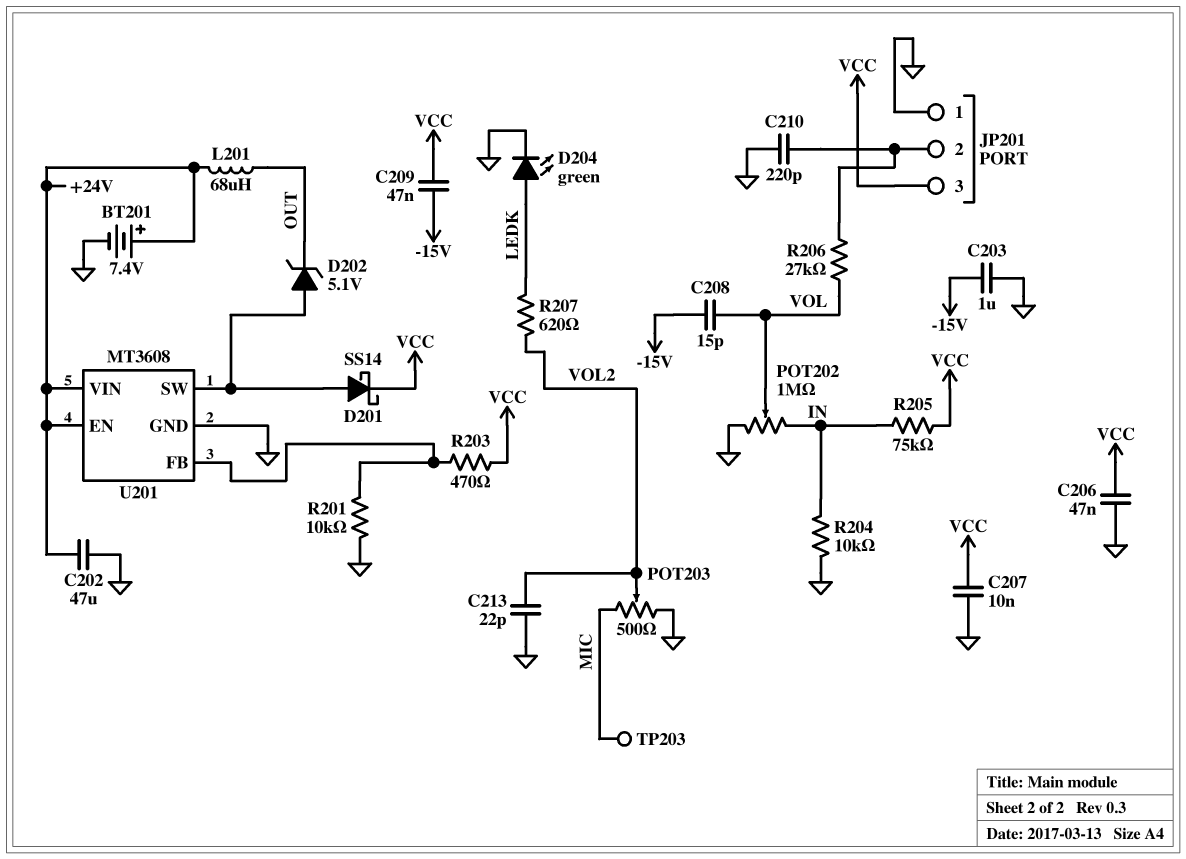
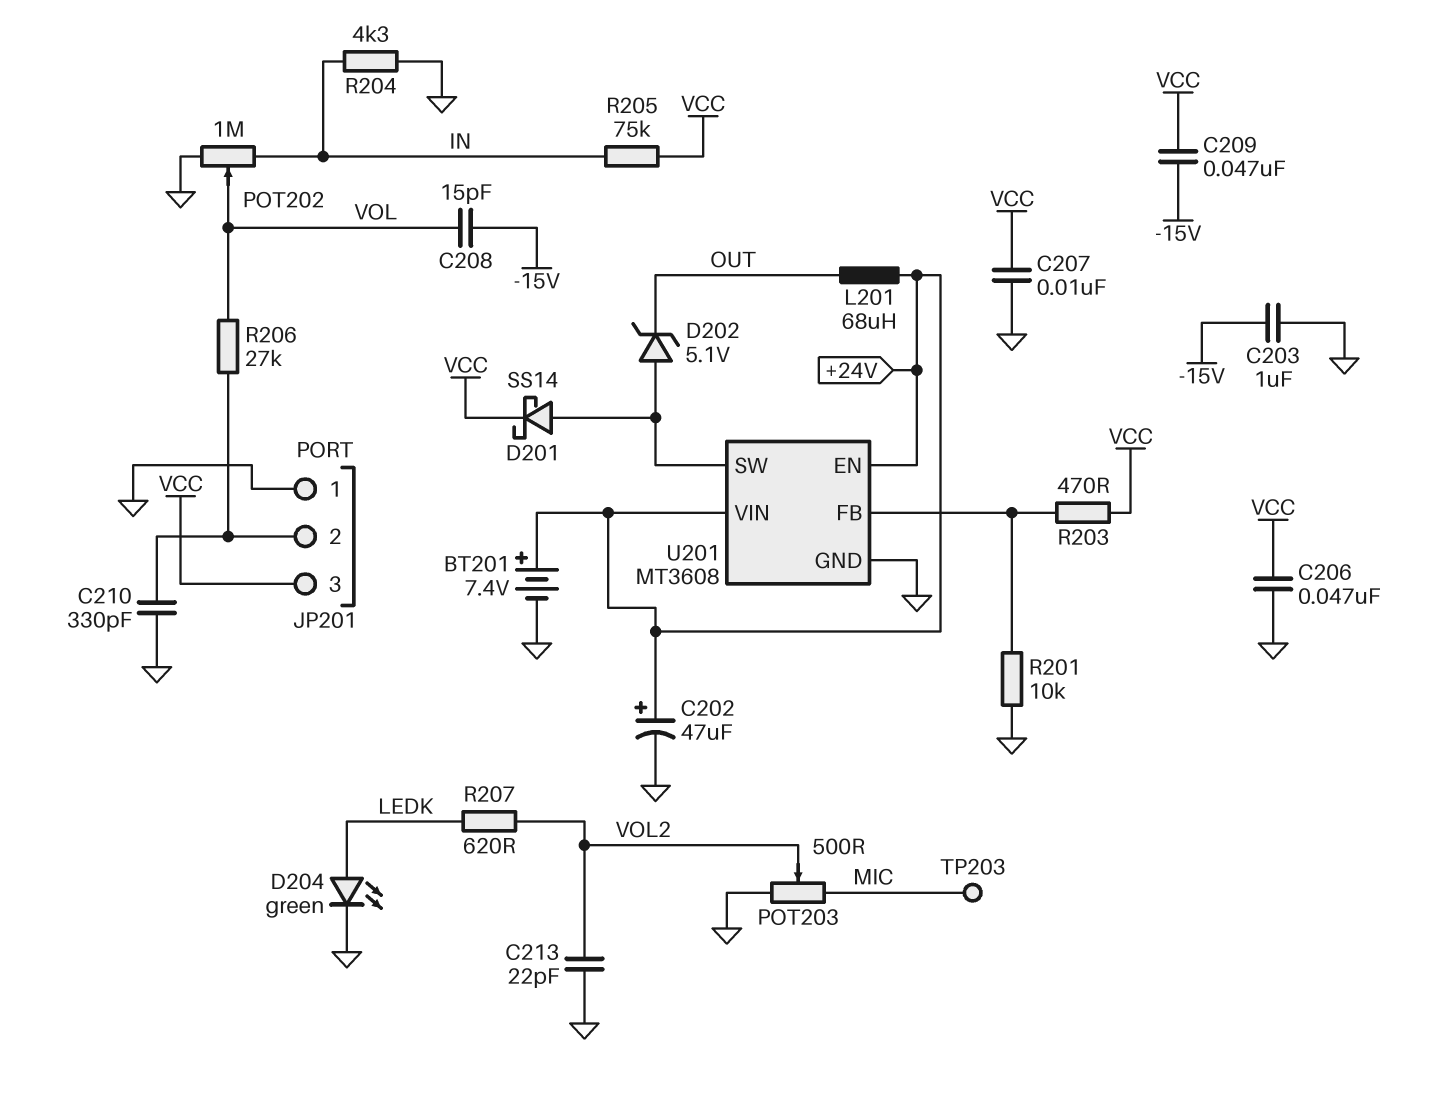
C202: 47uF (+24V, GND) -> 47uF (plus +24V, minus GND)
C210: 220pF (GND, JP201/2) -> 330pF (GND, JP201/2)
R204: 10k (GND, IN) -> 4.3k (GND, IN)

